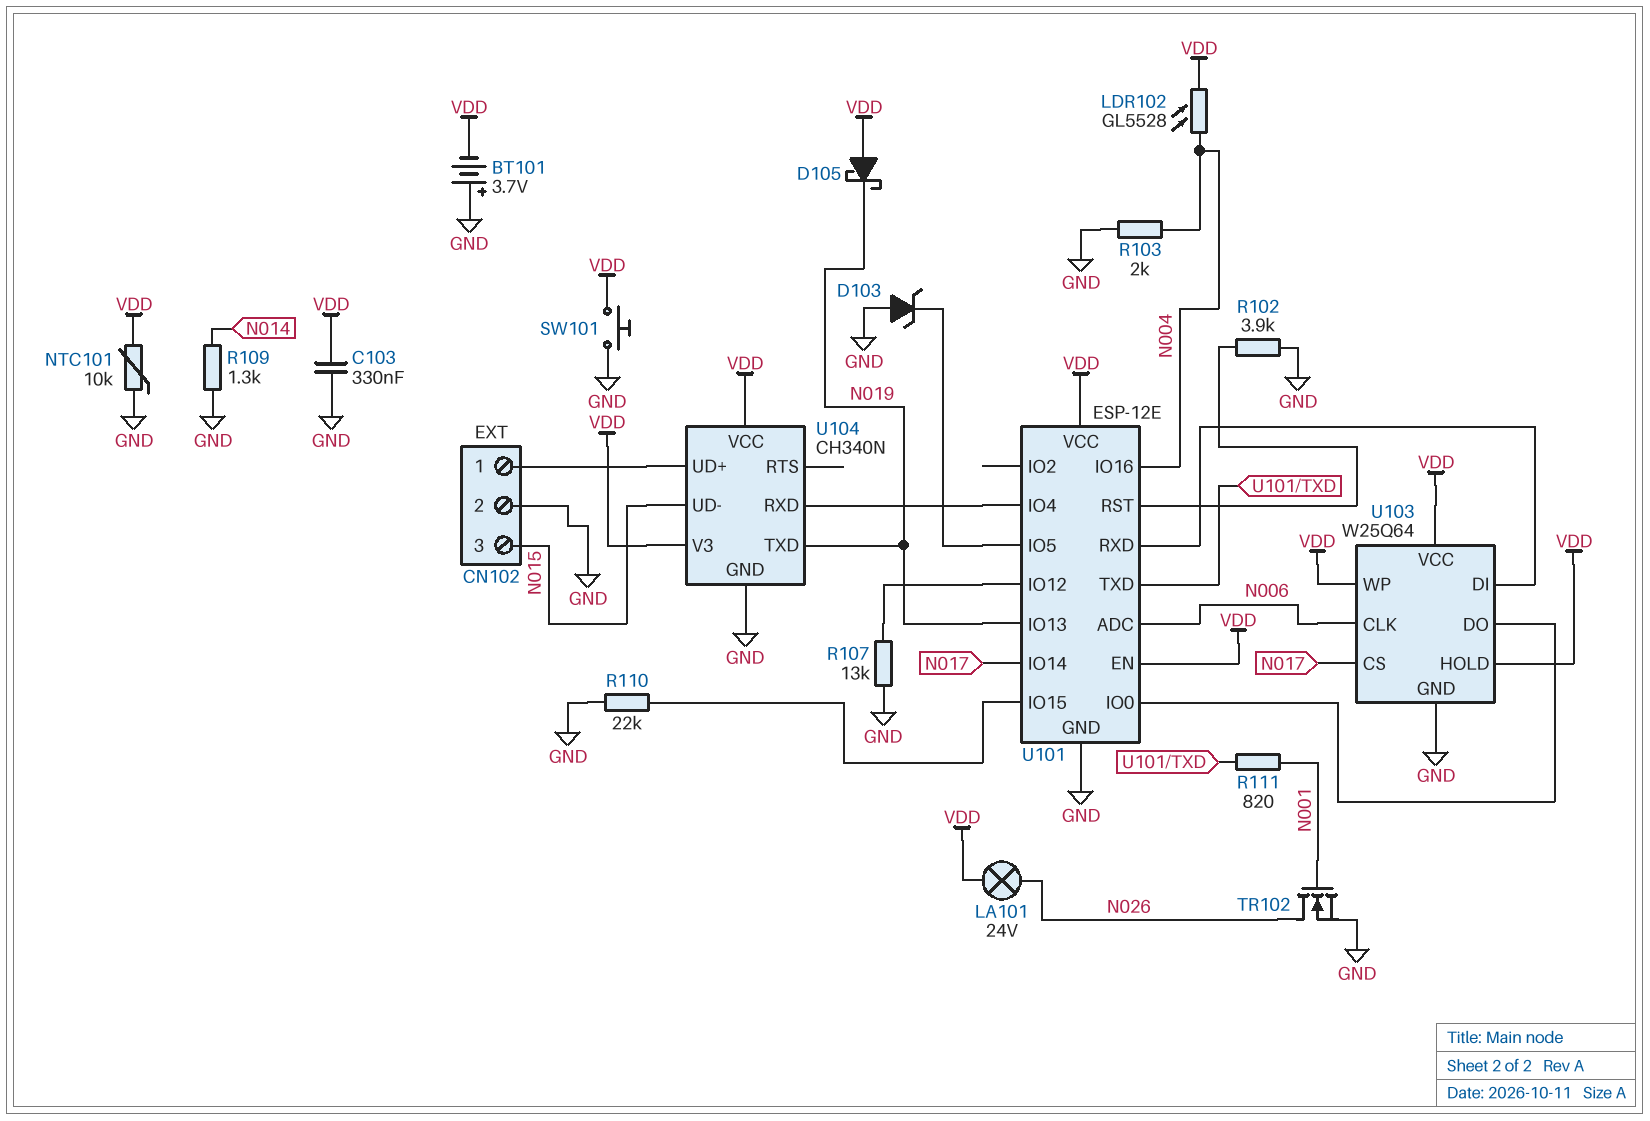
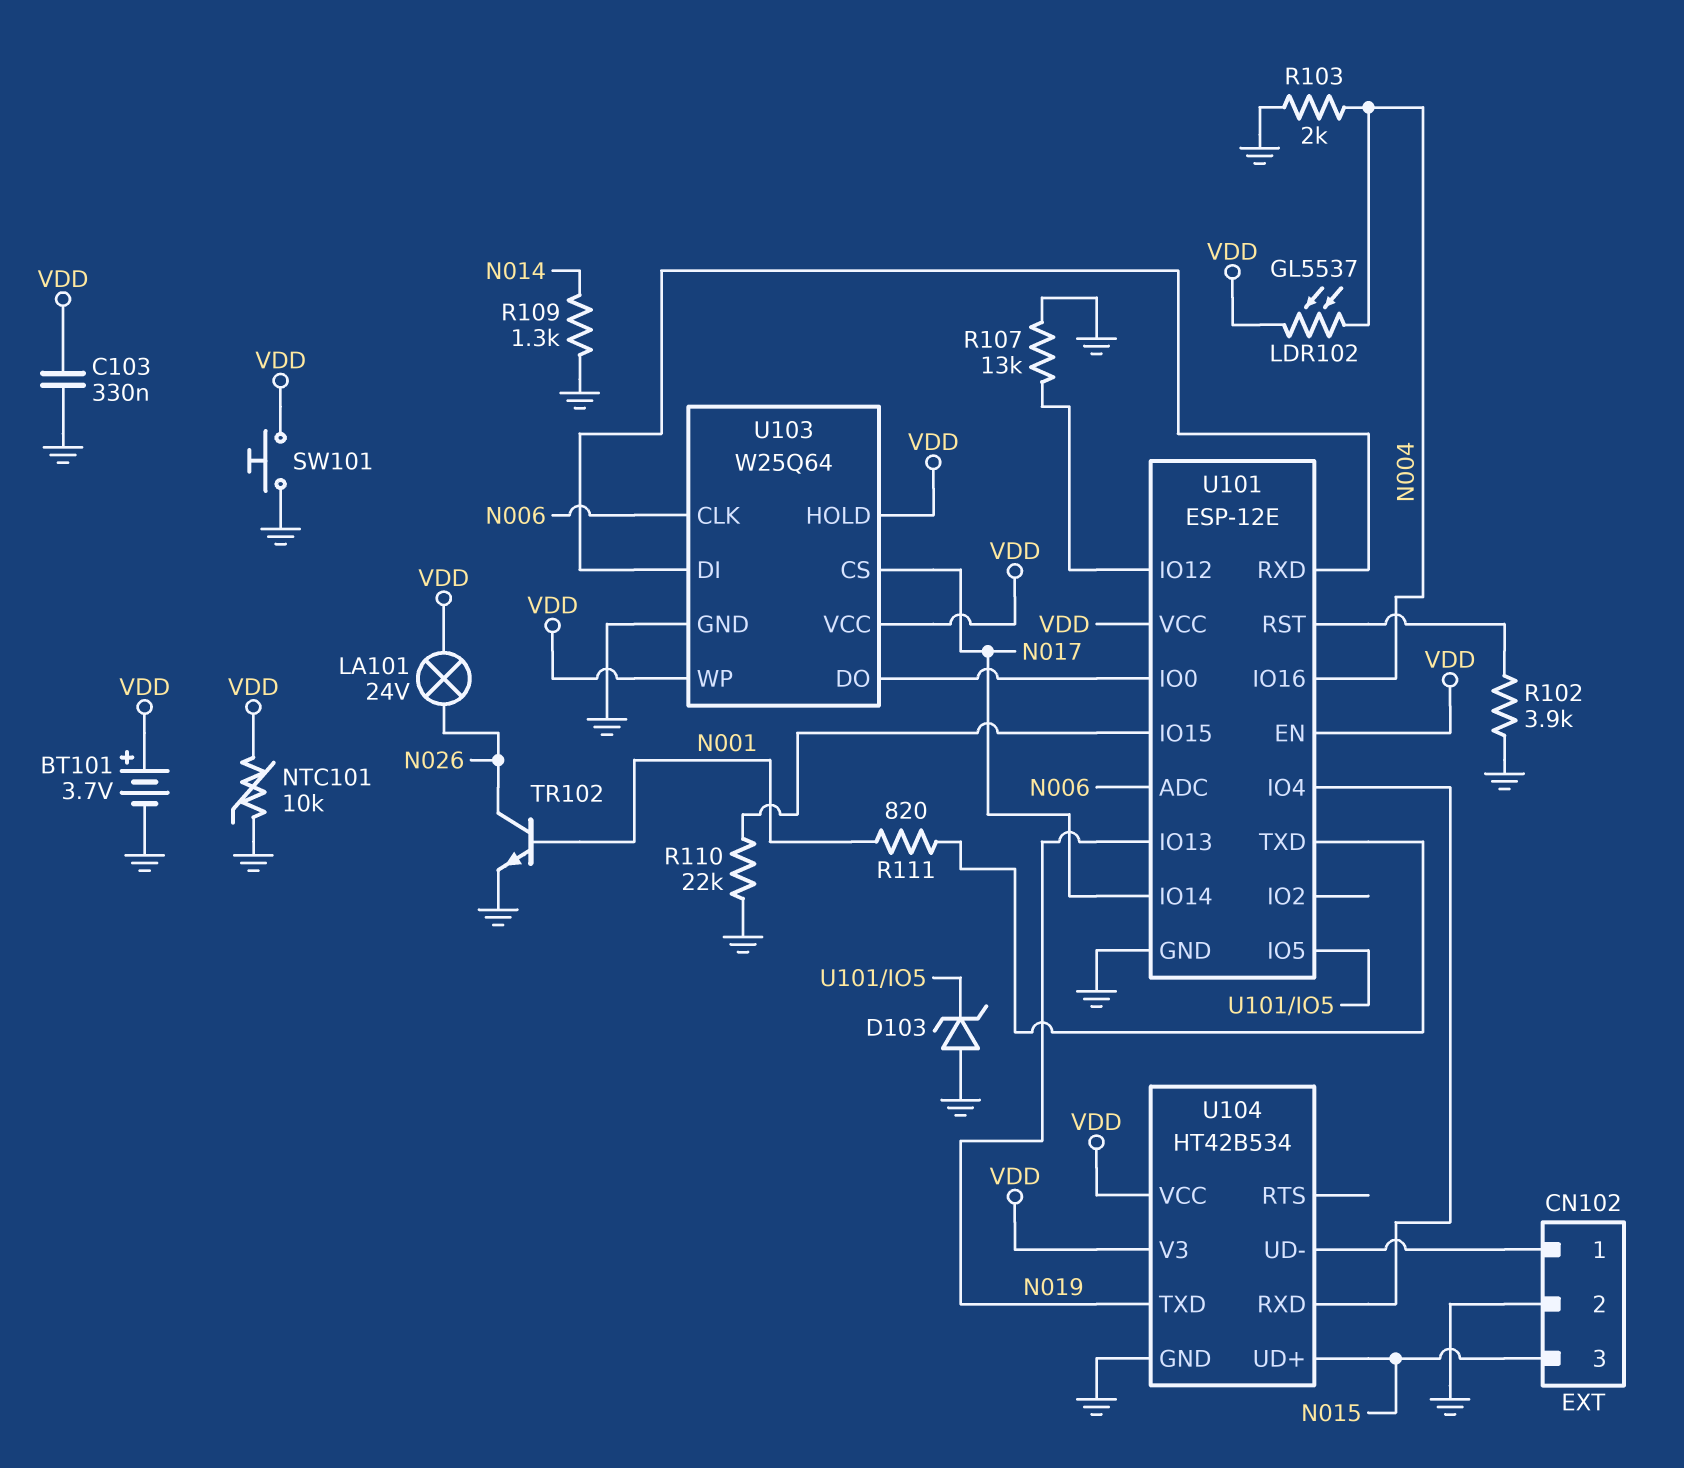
BT101: 3.7V (plus GND, minus VDD) -> 3.7V (plus VDD, minus GND)
D105: schottky (A VDD, K N019) -> none
LDR102: GL5528 (N004, VDD) -> GL5537 (N004, VDD)
TR102: NMOS (G N001, D N026, S GND) -> NPN (B N001, C N026, E GND)
U104: CH340N -> HT42B534
U104 pin UD+: CN102/1 -> N015
U104 pin UD-: N015 -> CN102/1

